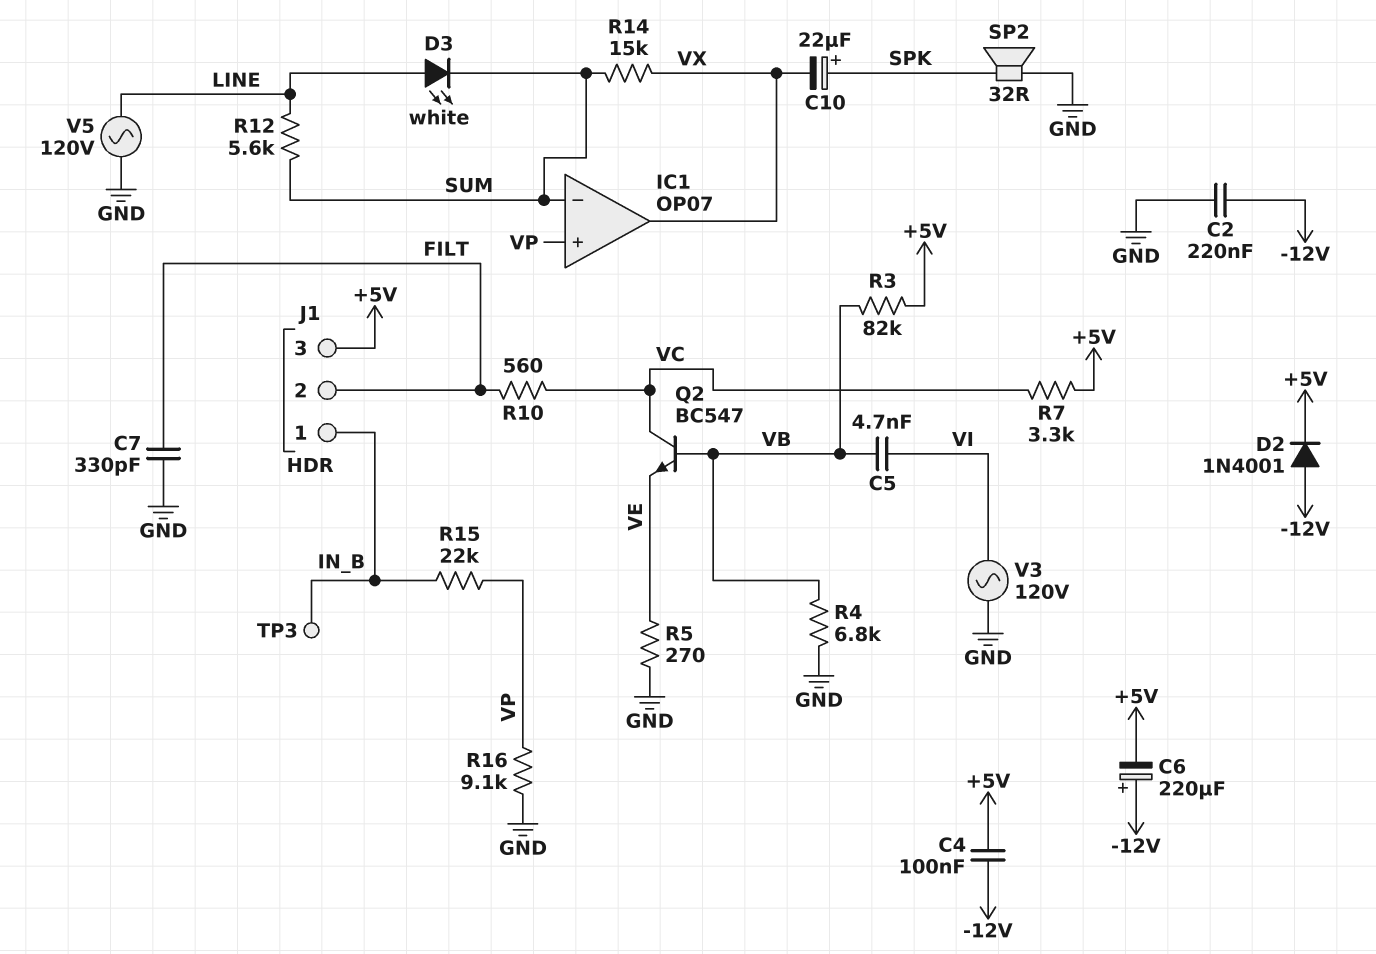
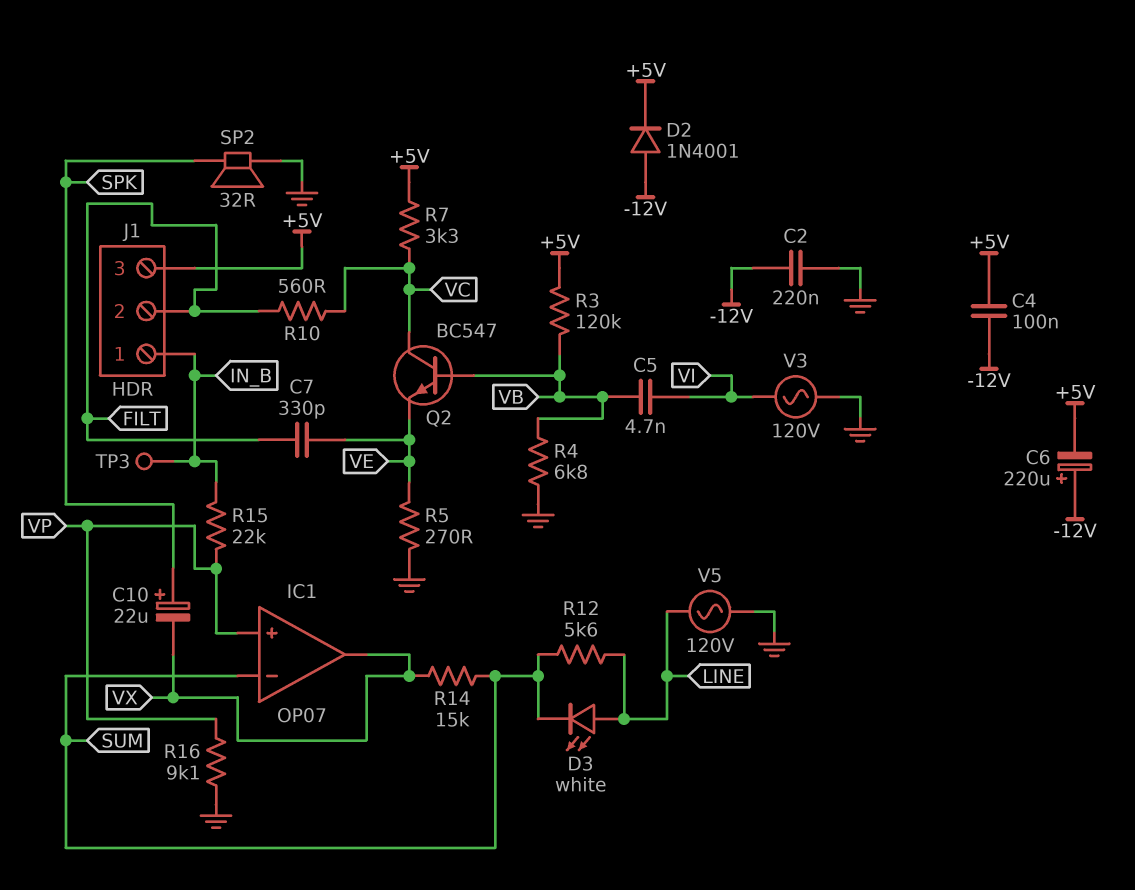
C7: 330pF (FILT, GND) -> 330pF (FILT, VE)
R3: 82k (+5V, VB) -> 120k (+5V, VB)

